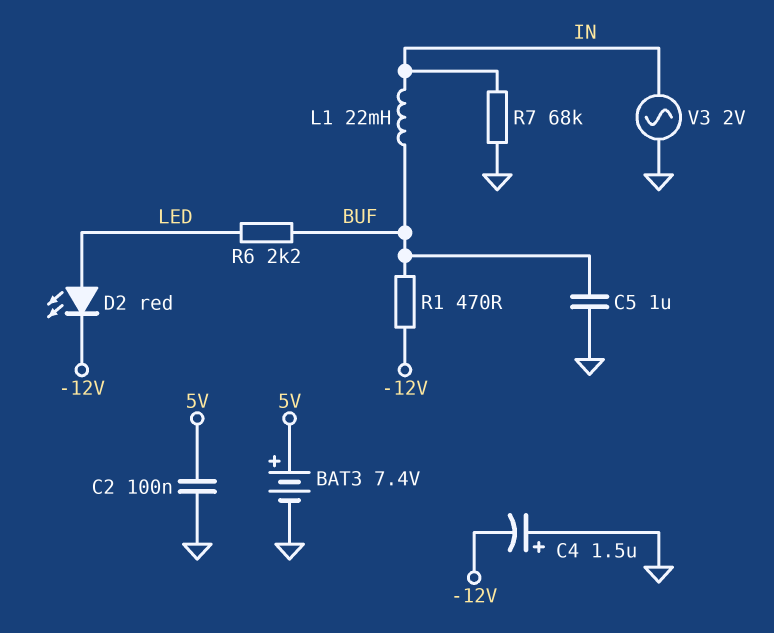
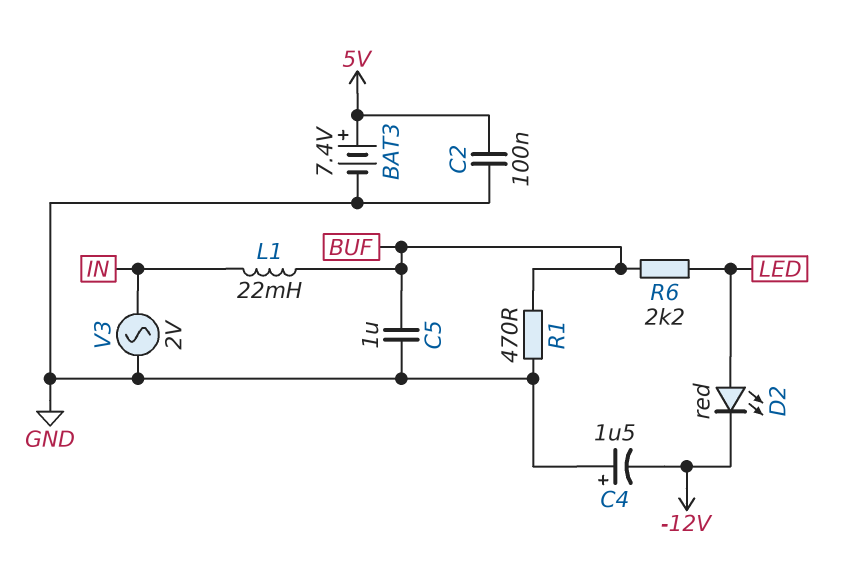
R1: 470 (-12V, BUF) -> 470 (BUF, GND)
R7: 68k (GND, IN) -> none

